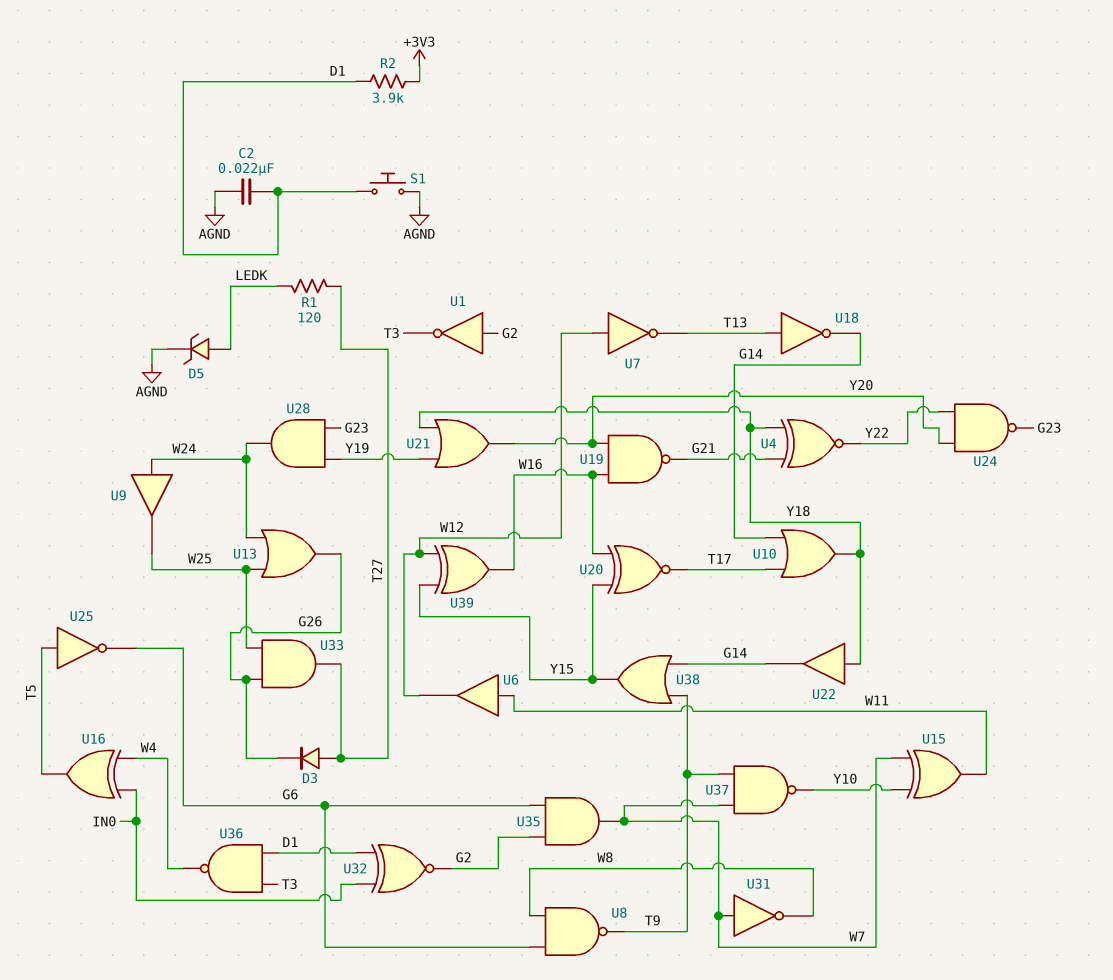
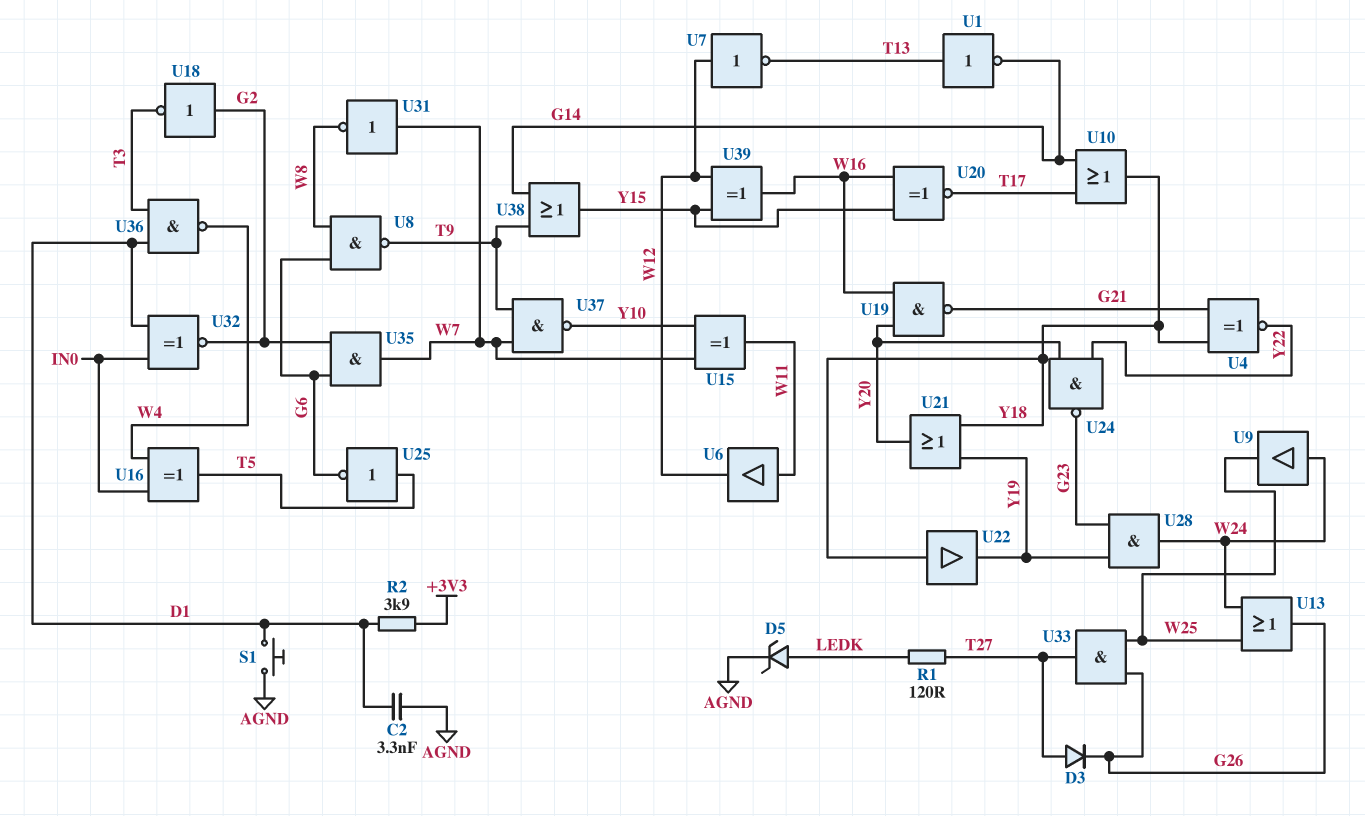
C2: 22nF (AGND, D1) -> 3.3nF (AGND, D1)
U1: NOT (in G2, out T3) -> NOT (in T13, out G14)
U18: NOT (in T13, out G14) -> NOT (in G2, out T3)
U22: buffer (in Y18, out G14) -> buffer (in Y18, out Y19)

